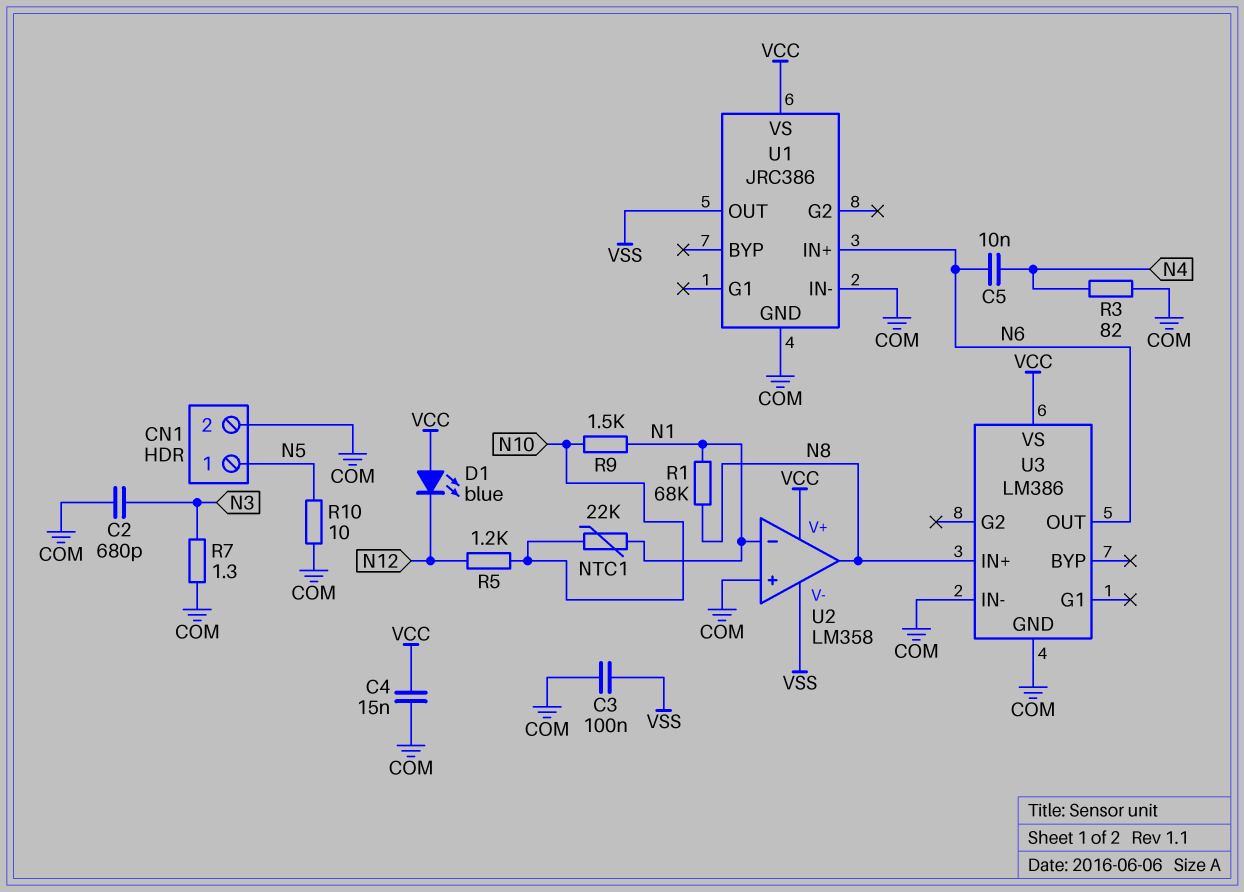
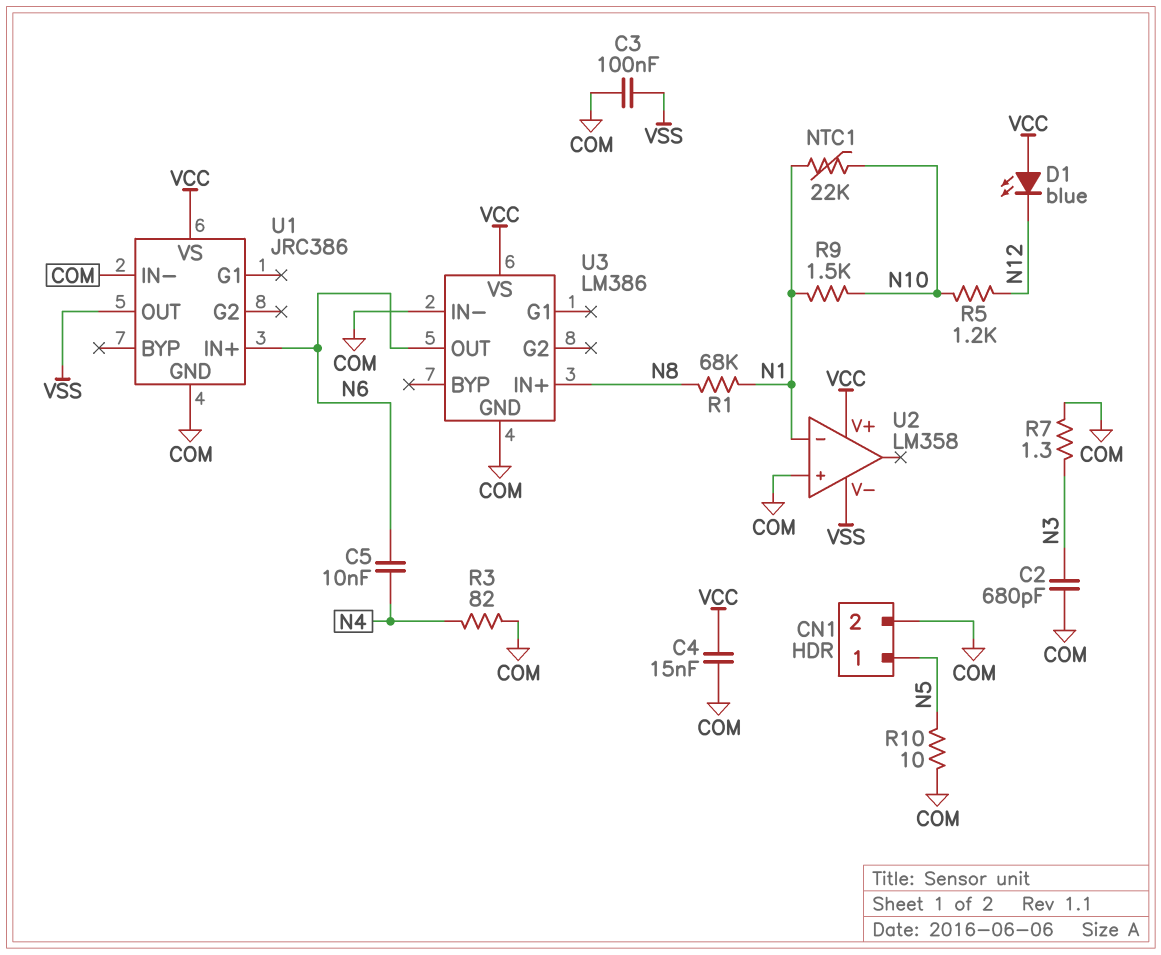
U2 pin out: N8 -> none

